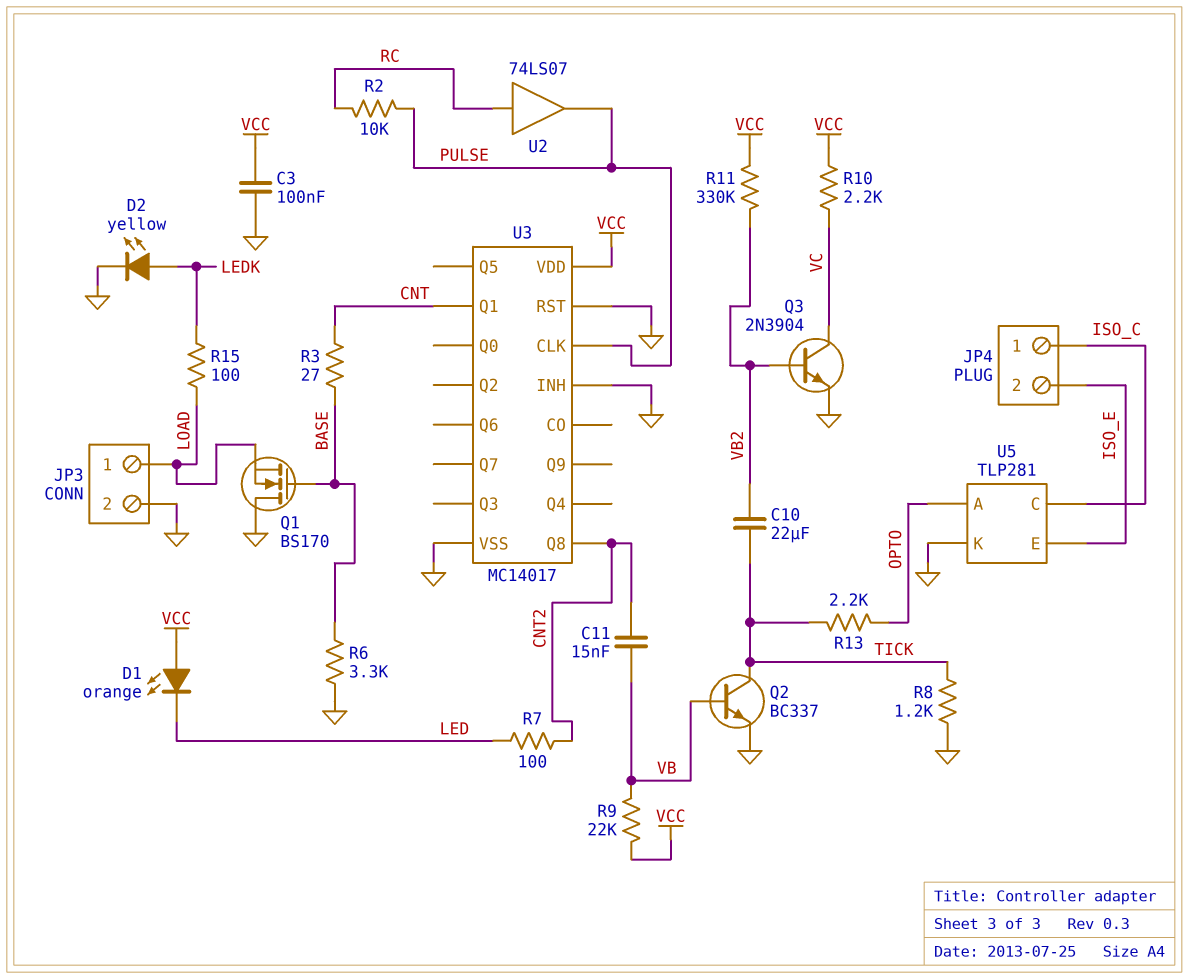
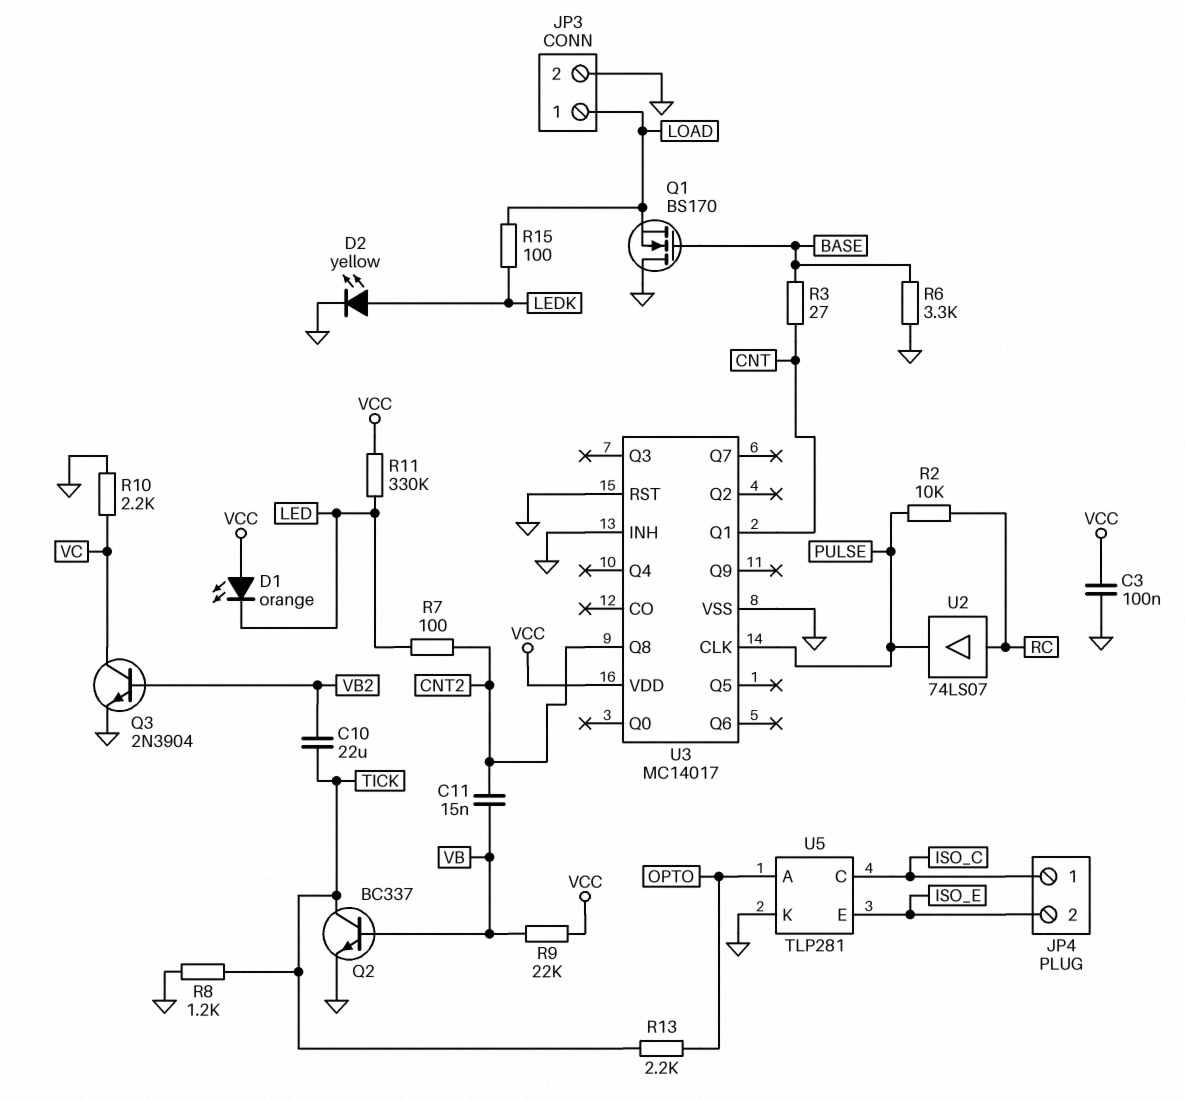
R10: 2.2k (VC, VCC) -> 2.2k (GND, VC)
R11: 330k (VB2, VCC) -> 330k (LED, VCC)

